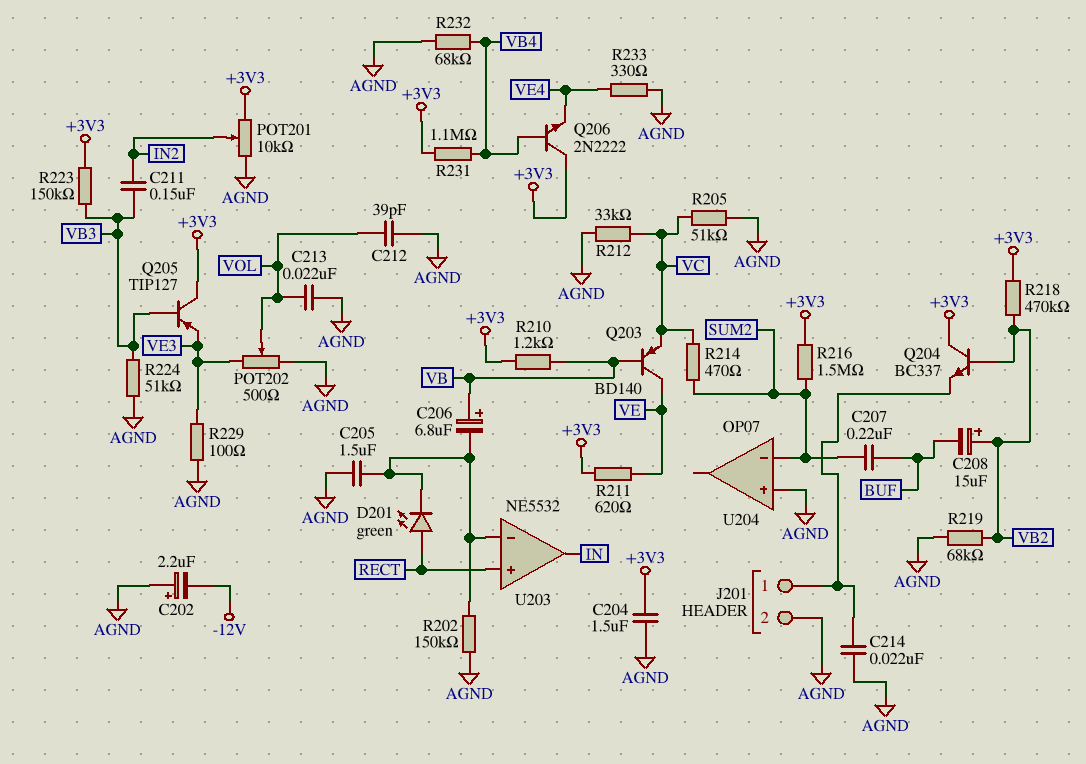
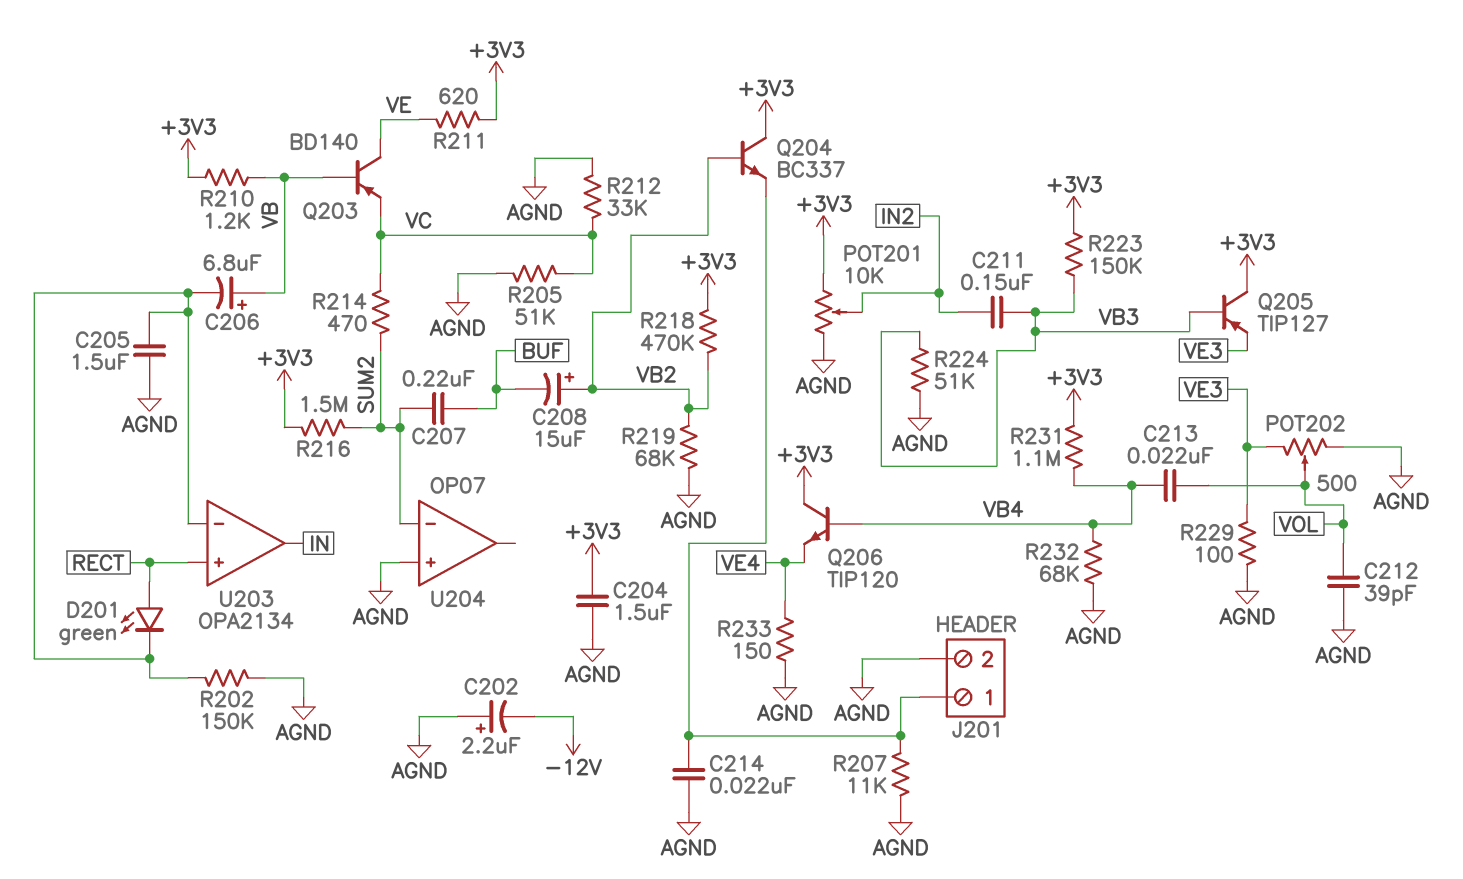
C213: 22nF (AGND, VOL) -> 22nF (VB4, VOL)
Q206: NPN 2N2222 (B VB4, C +3V3, E VE4) -> NPN TIP120 (B VB4, C +3V3, E VE4)
R207: none -> 11k (AGND, J201/1)
R233: 330 (AGND, VE4) -> 150 (AGND, VE4)
U203: NE5532 -> OPA2134

